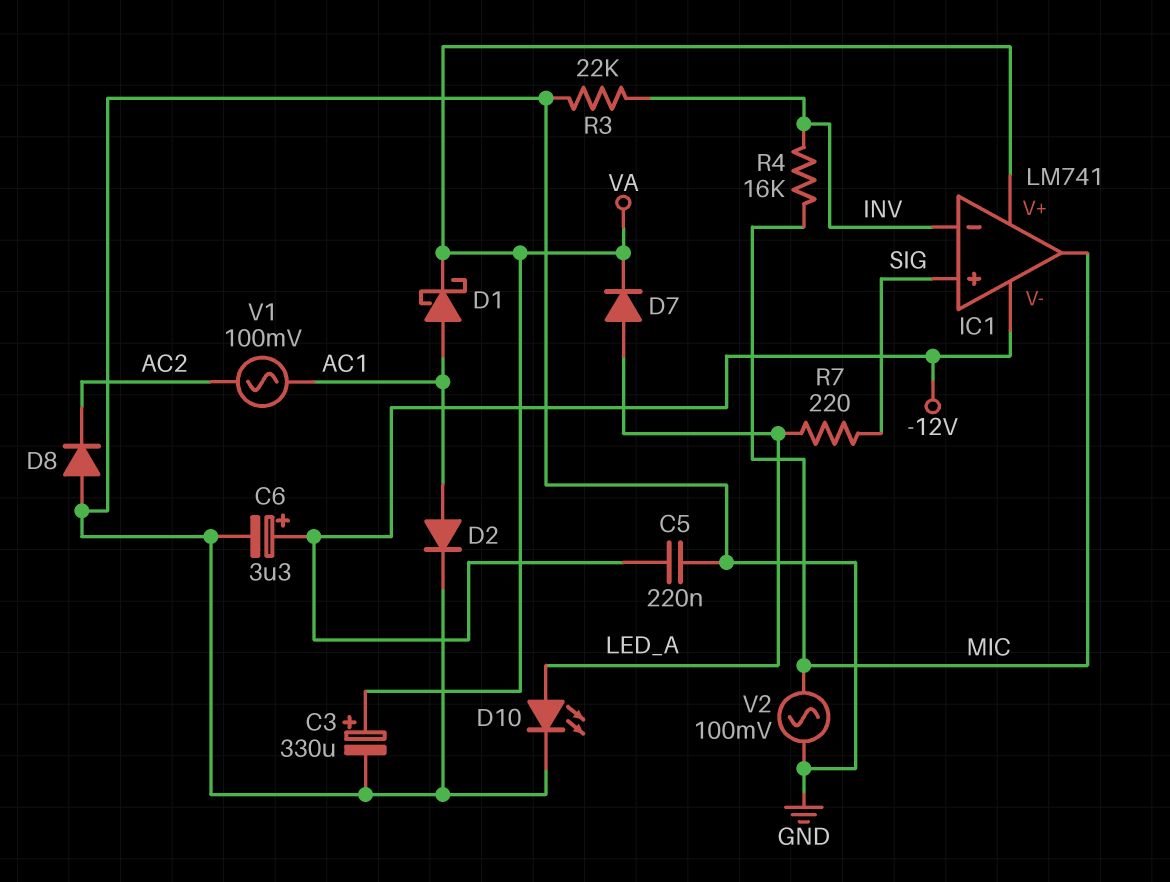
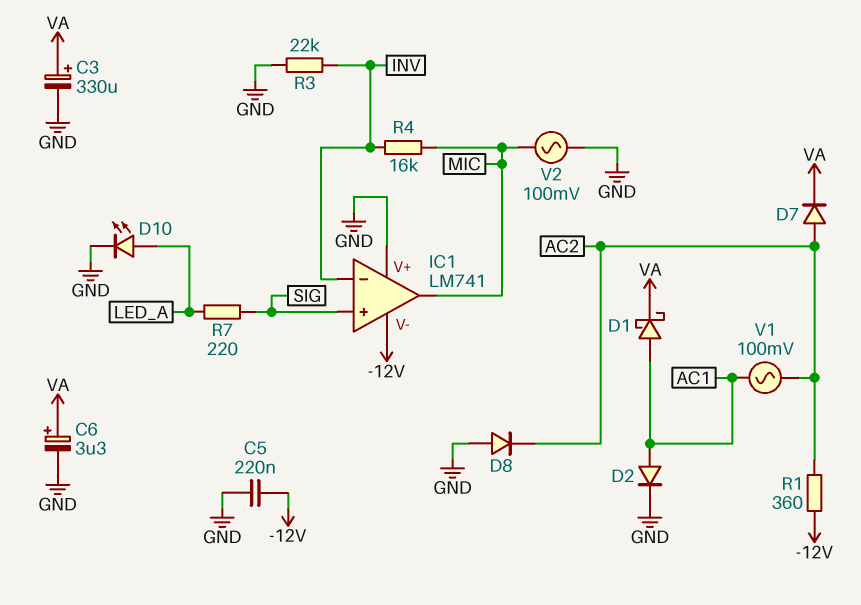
C6: 3.3uF (plus -12V, minus GND) -> 3.3uF (plus VA, minus GND)
D7: diode (A LED_A, K VA) -> diode (A AC2, K VA)
IC1 pin V+: VA -> GND
R1: none -> 360 (-12V, AC2)

